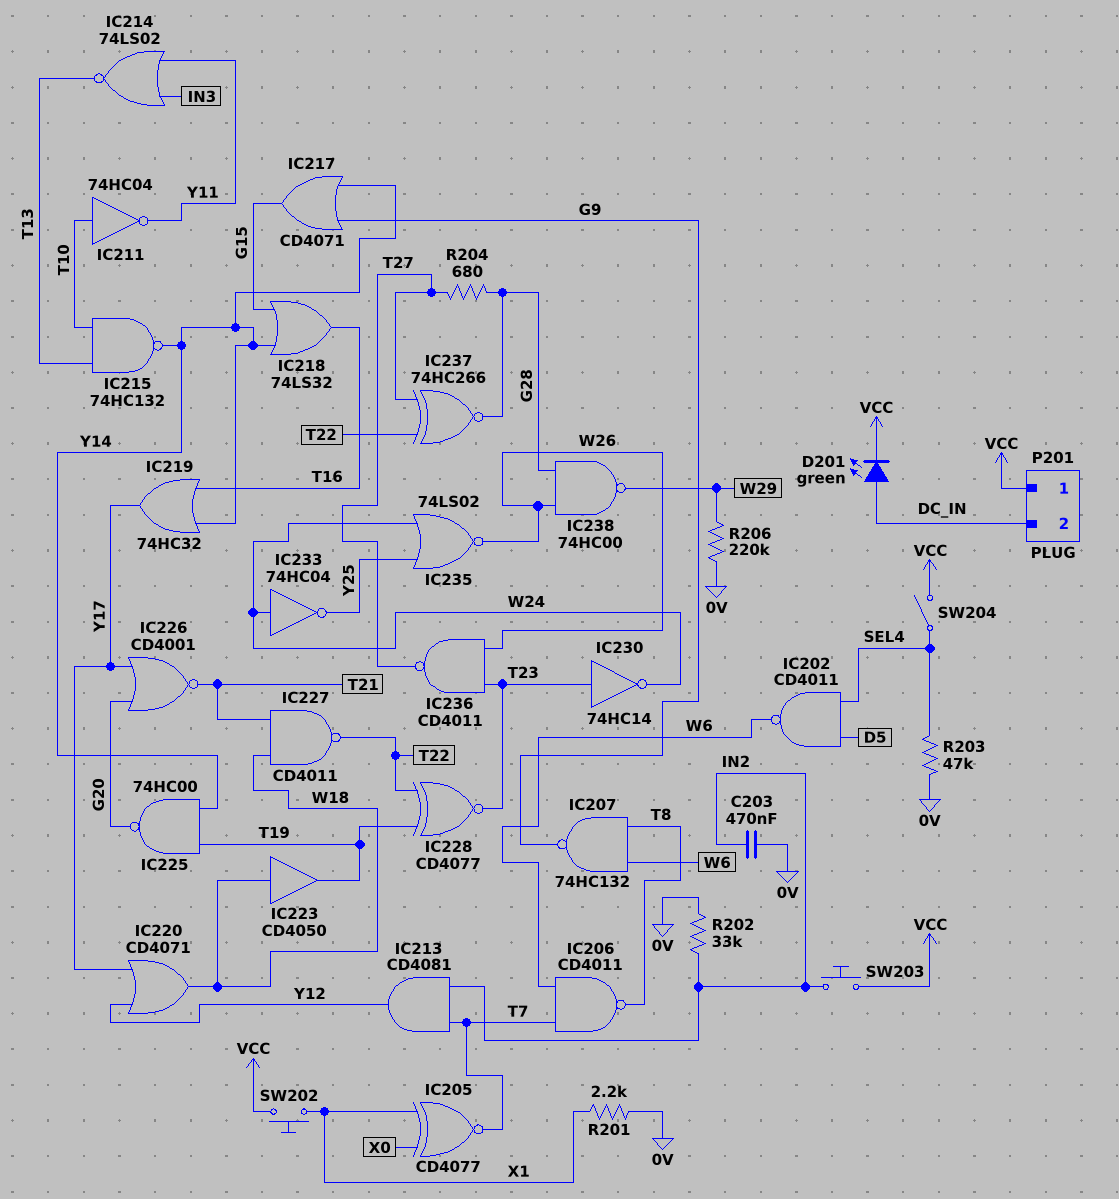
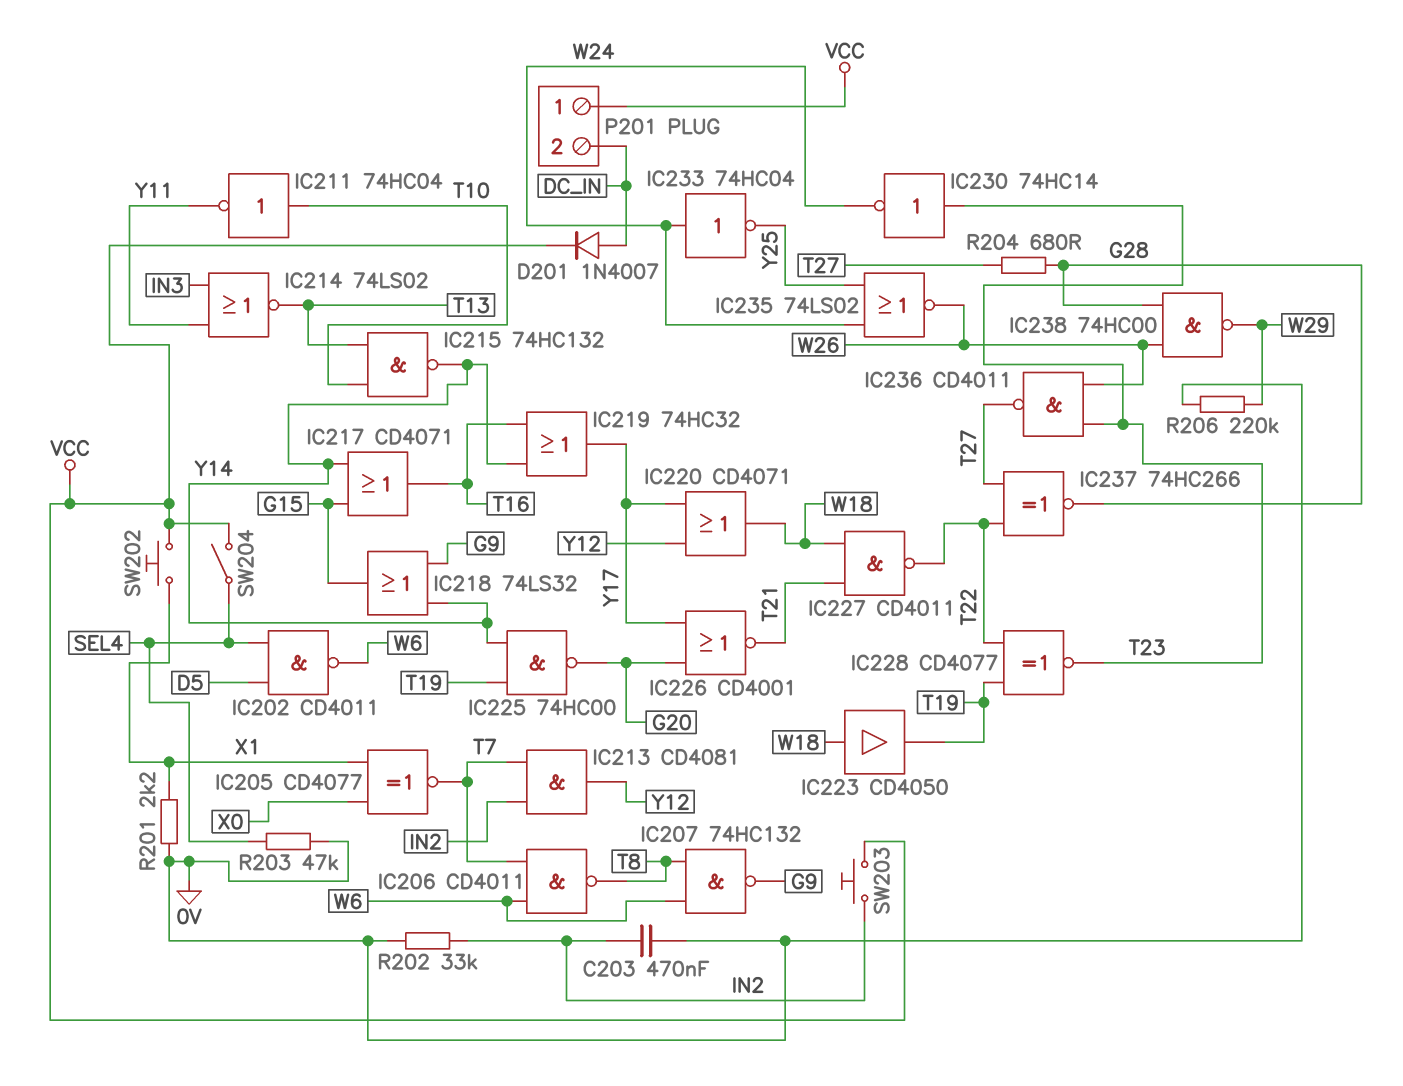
D201: LED green (A DC_IN, K VCC) -> diode 1N4007 (A DC_IN, K VCC)
IC217: OR CD4071 (in G9, in Y14, out G15) -> OR CD4071 (in G15, in Y14, out T16)
IC218: OR 74LS32 (in G15, in Y14, out T16) -> OR 74LS32 (in G9, in Y14, out G15)

